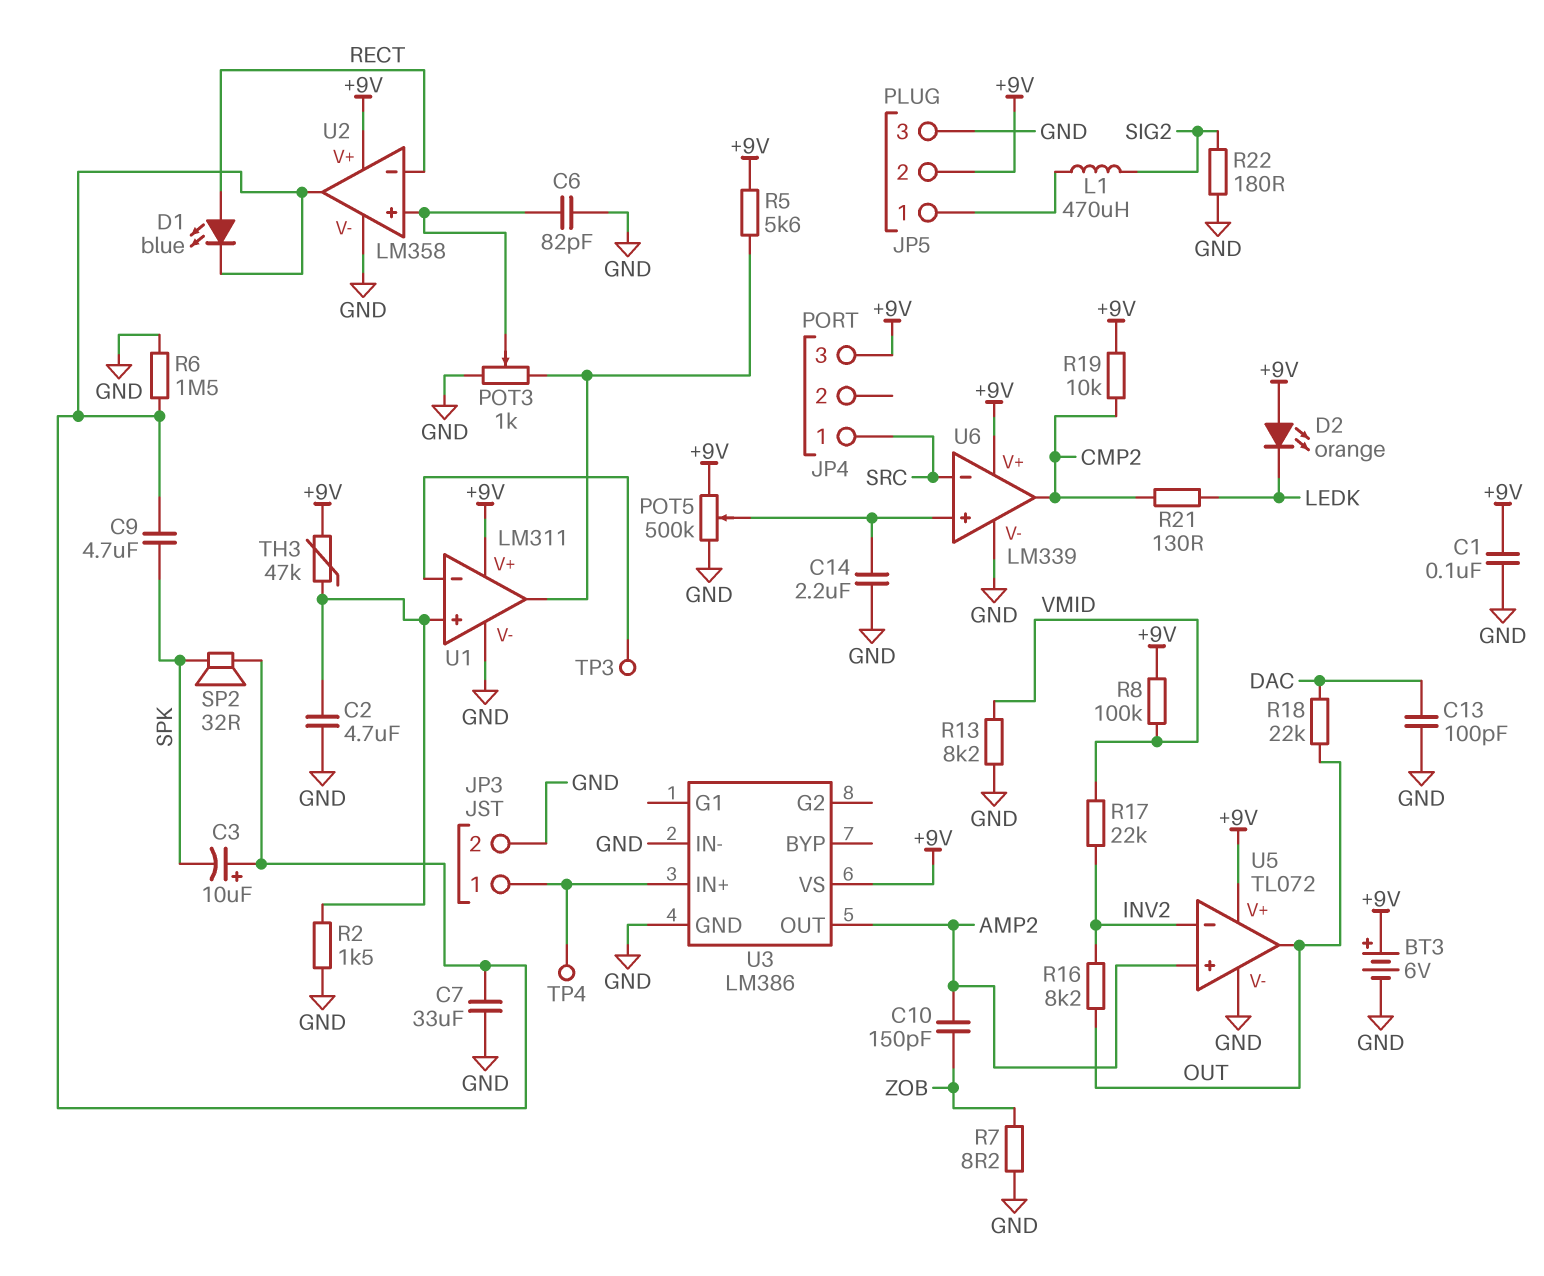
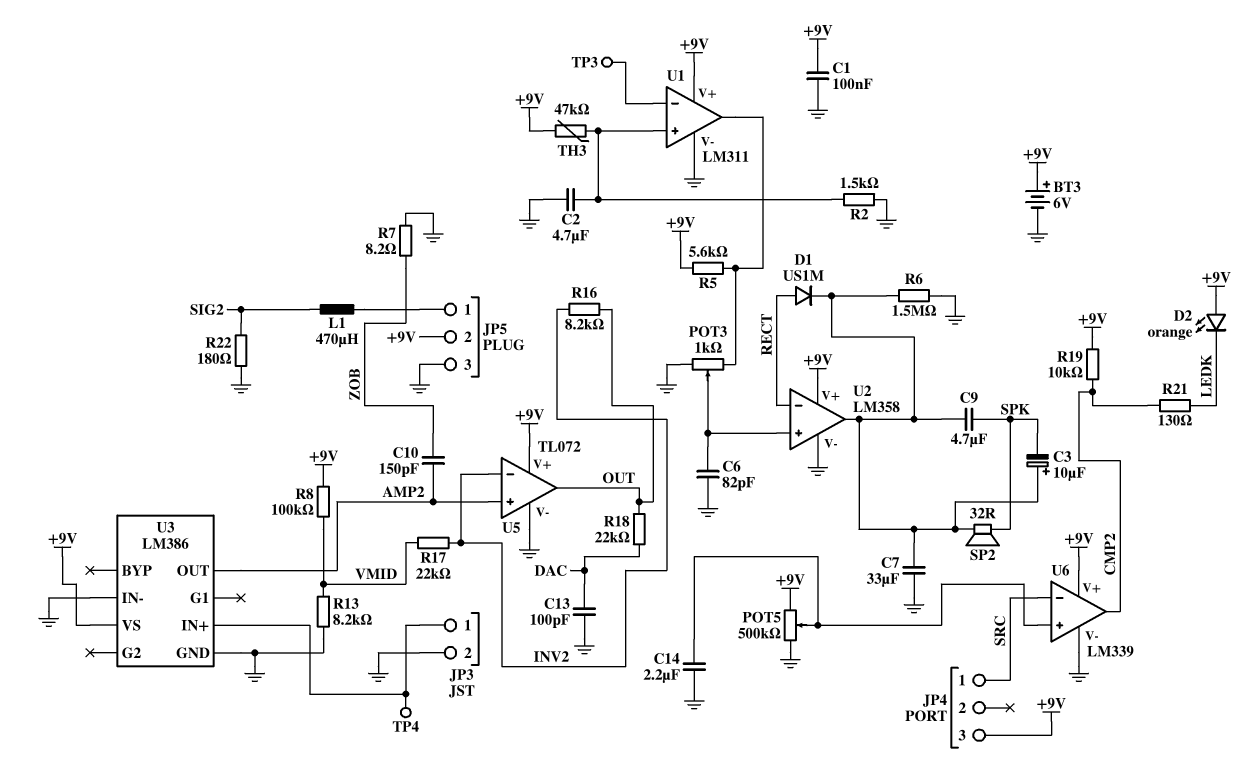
D1: LED blue (A RECT, K U2/out) -> diode US1M (A RECT, K U2/out)

